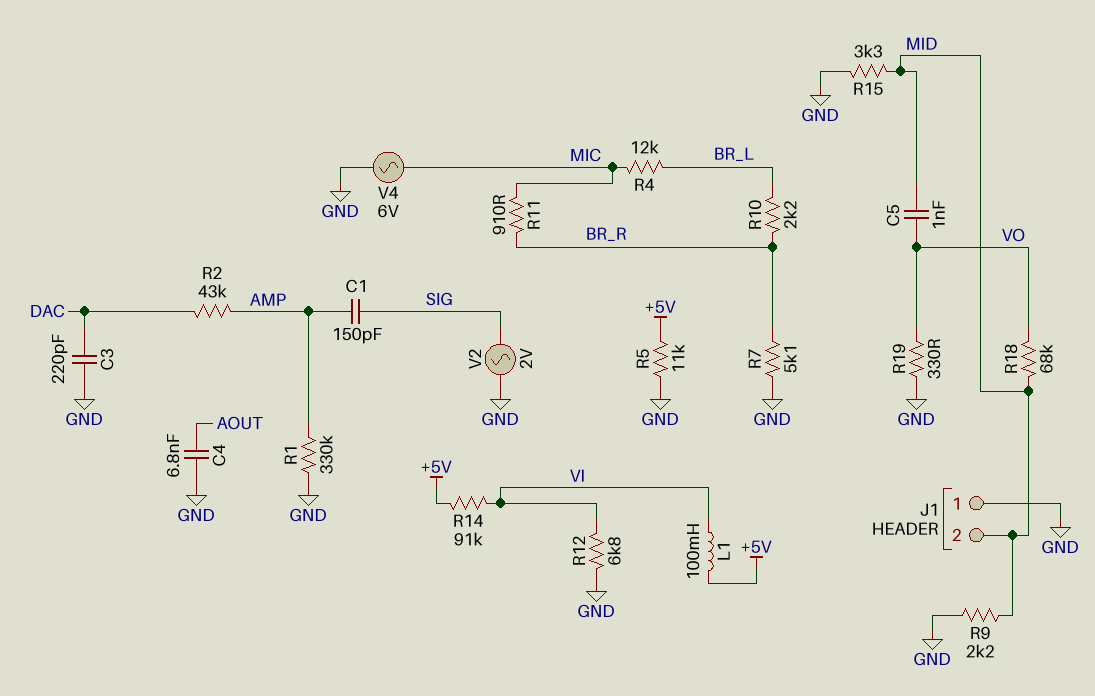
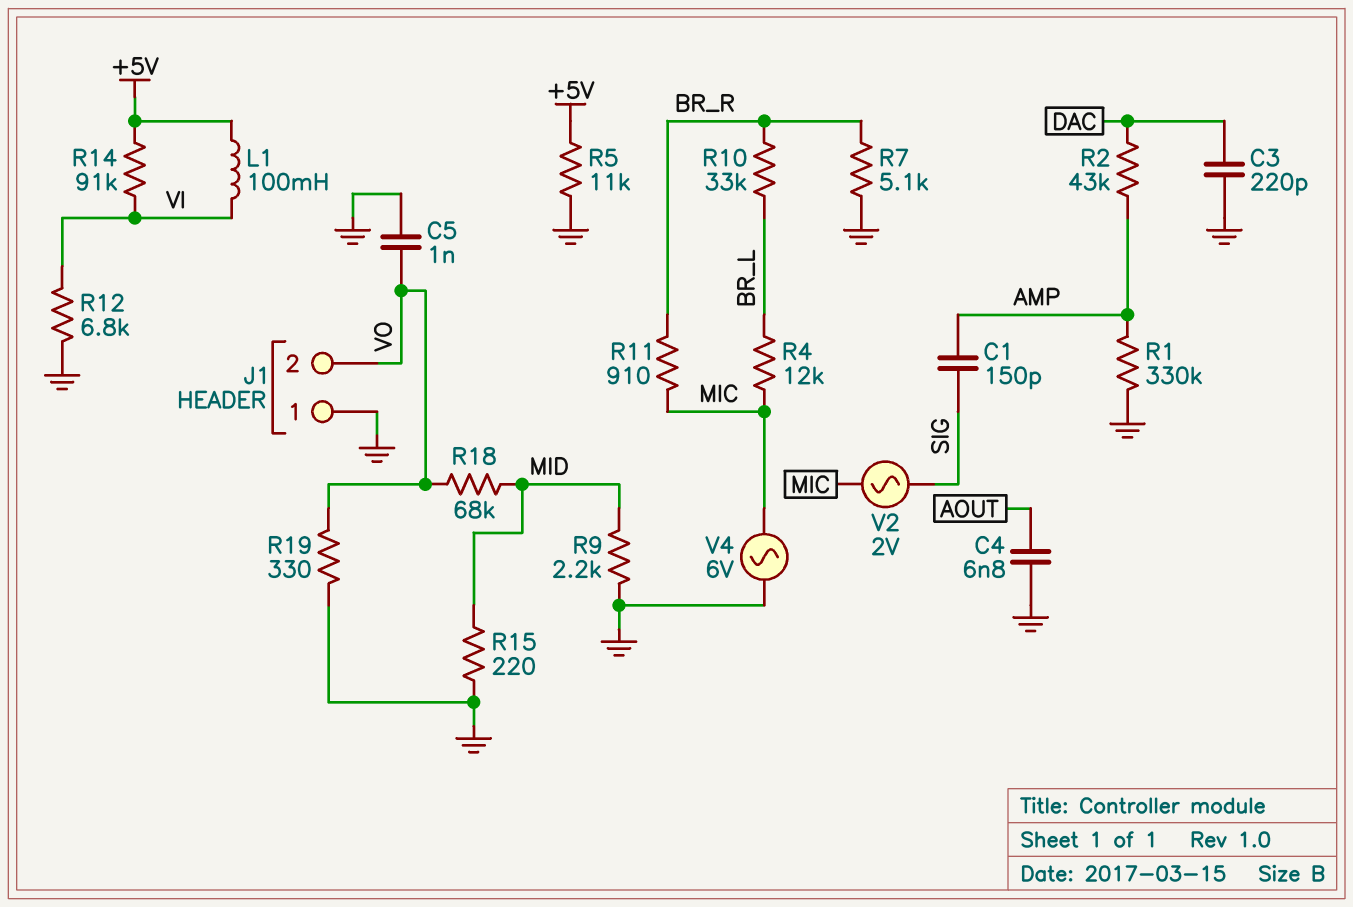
C5: 1nF (MID, VO) -> 1nF (GND, VO)
J1 pin 2: MID -> VO
R10: 2.2k (BR_L, BR_R) -> 33k (BR_L, BR_R)
R15: 3.3k (GND, MID) -> 220 (GND, MID)
V2: AC 2V (GND, SIG) -> AC 2V (MIC, SIG)

